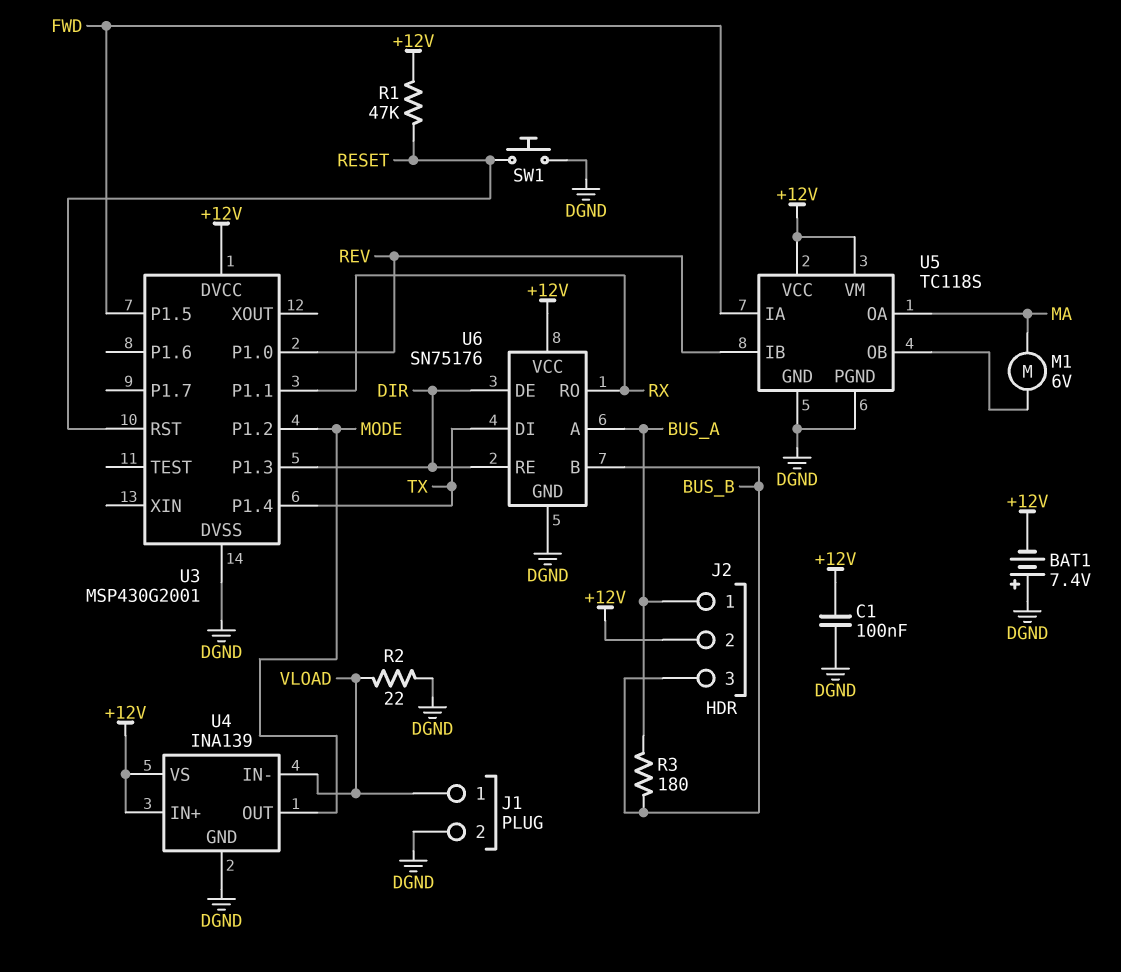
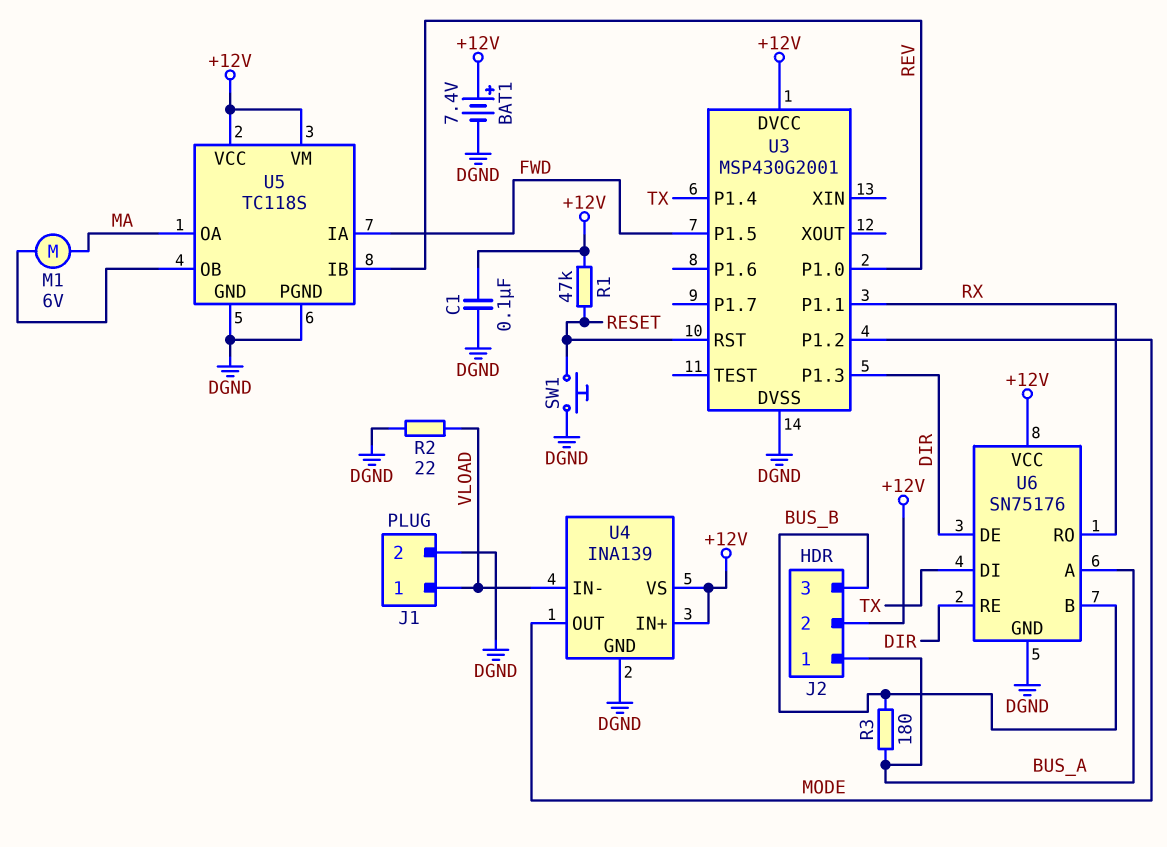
BAT1: 7.4V (plus DGND, minus +12V) -> 7.4V (plus +12V, minus DGND)

